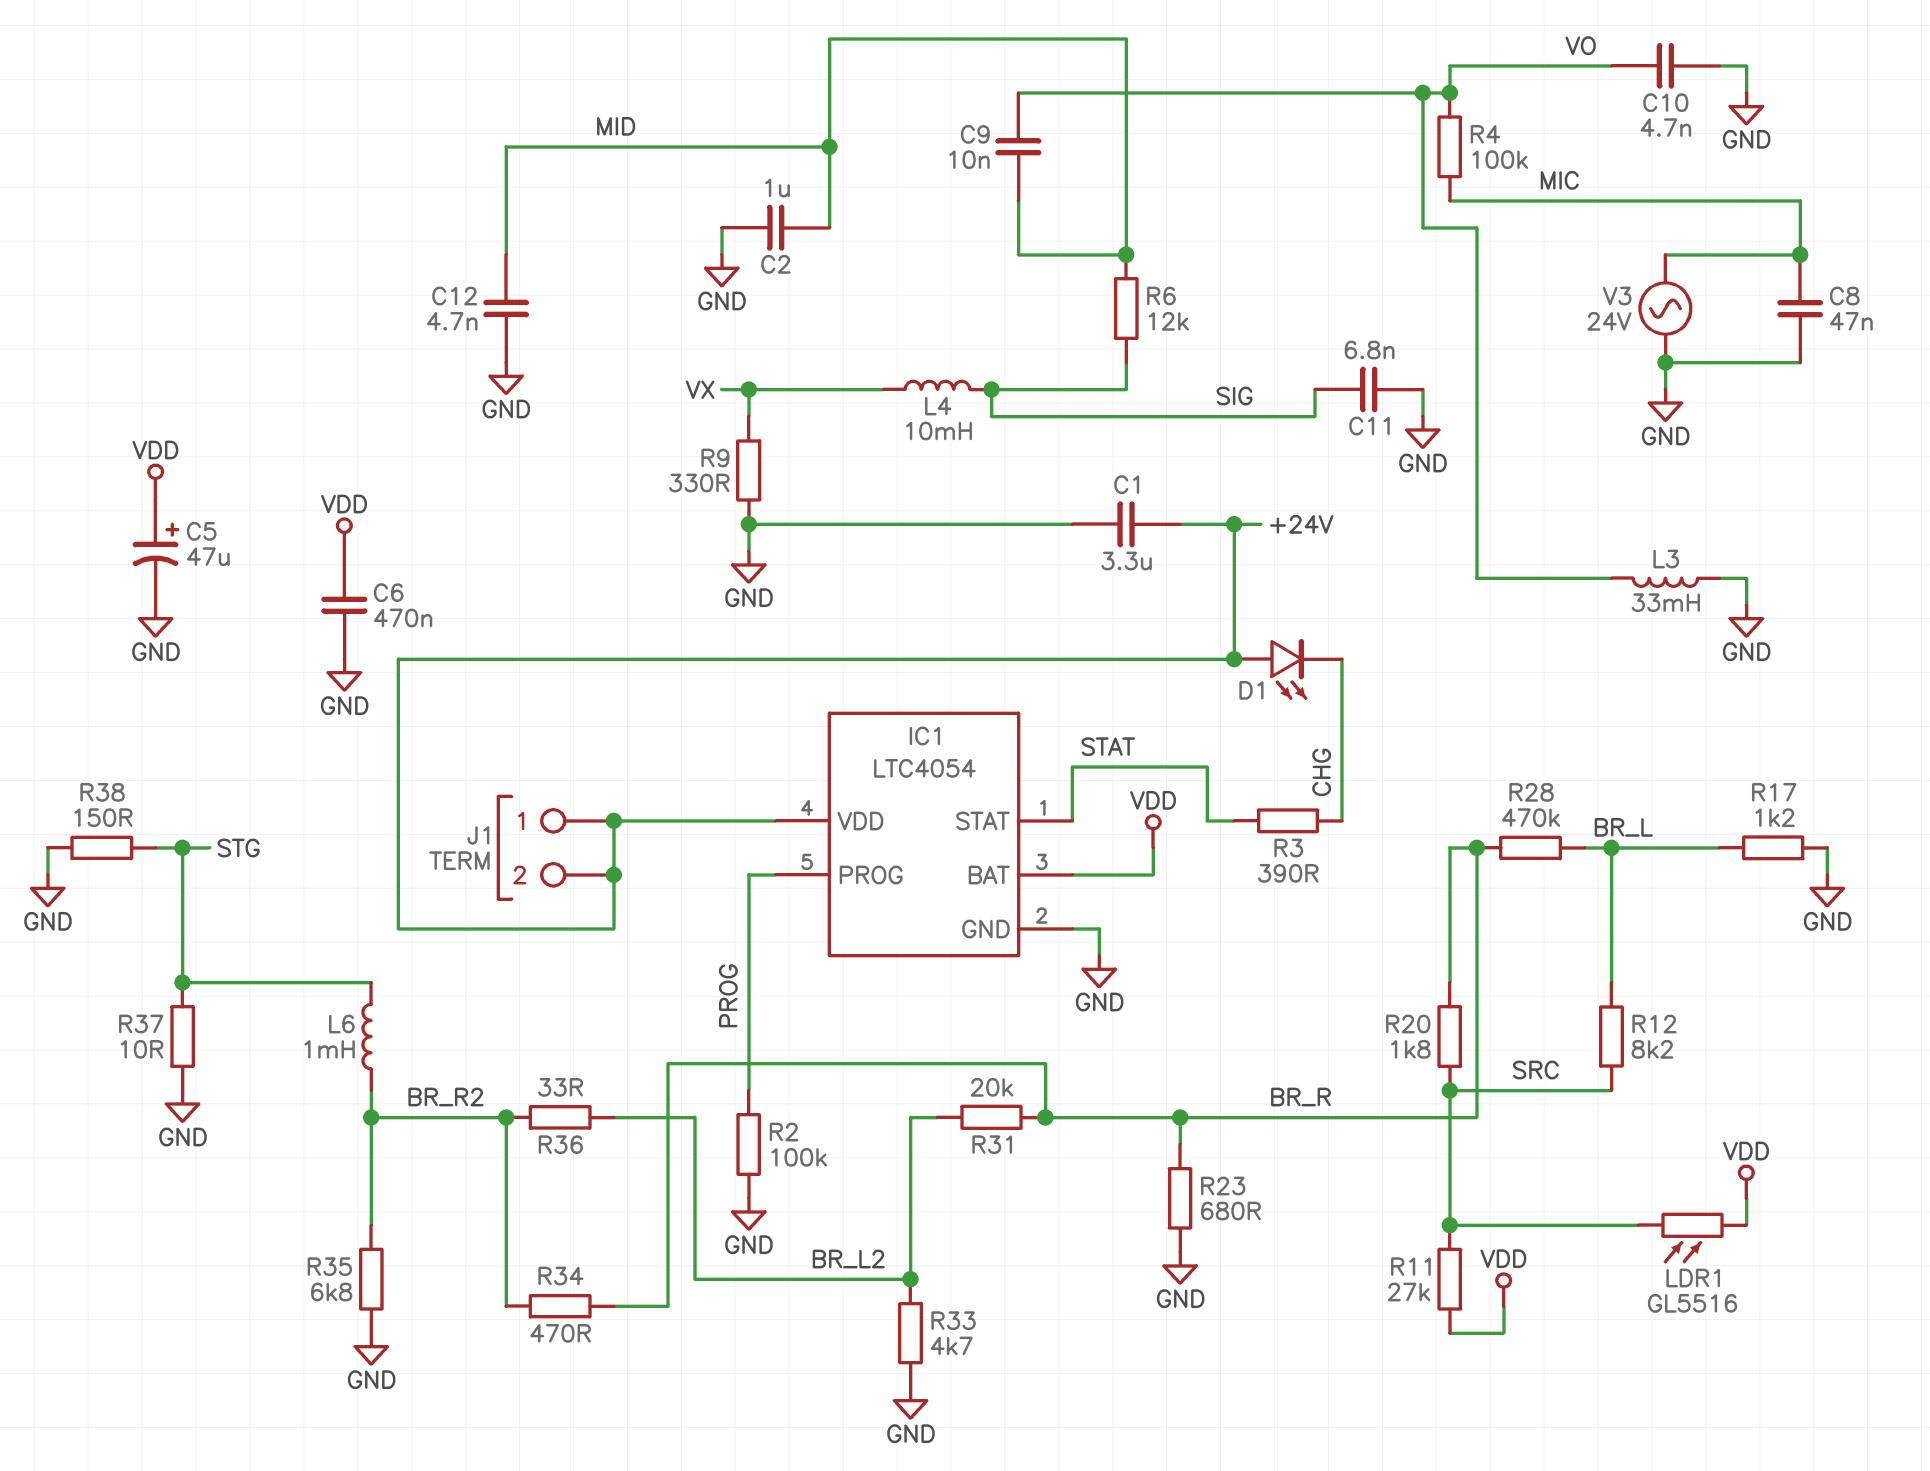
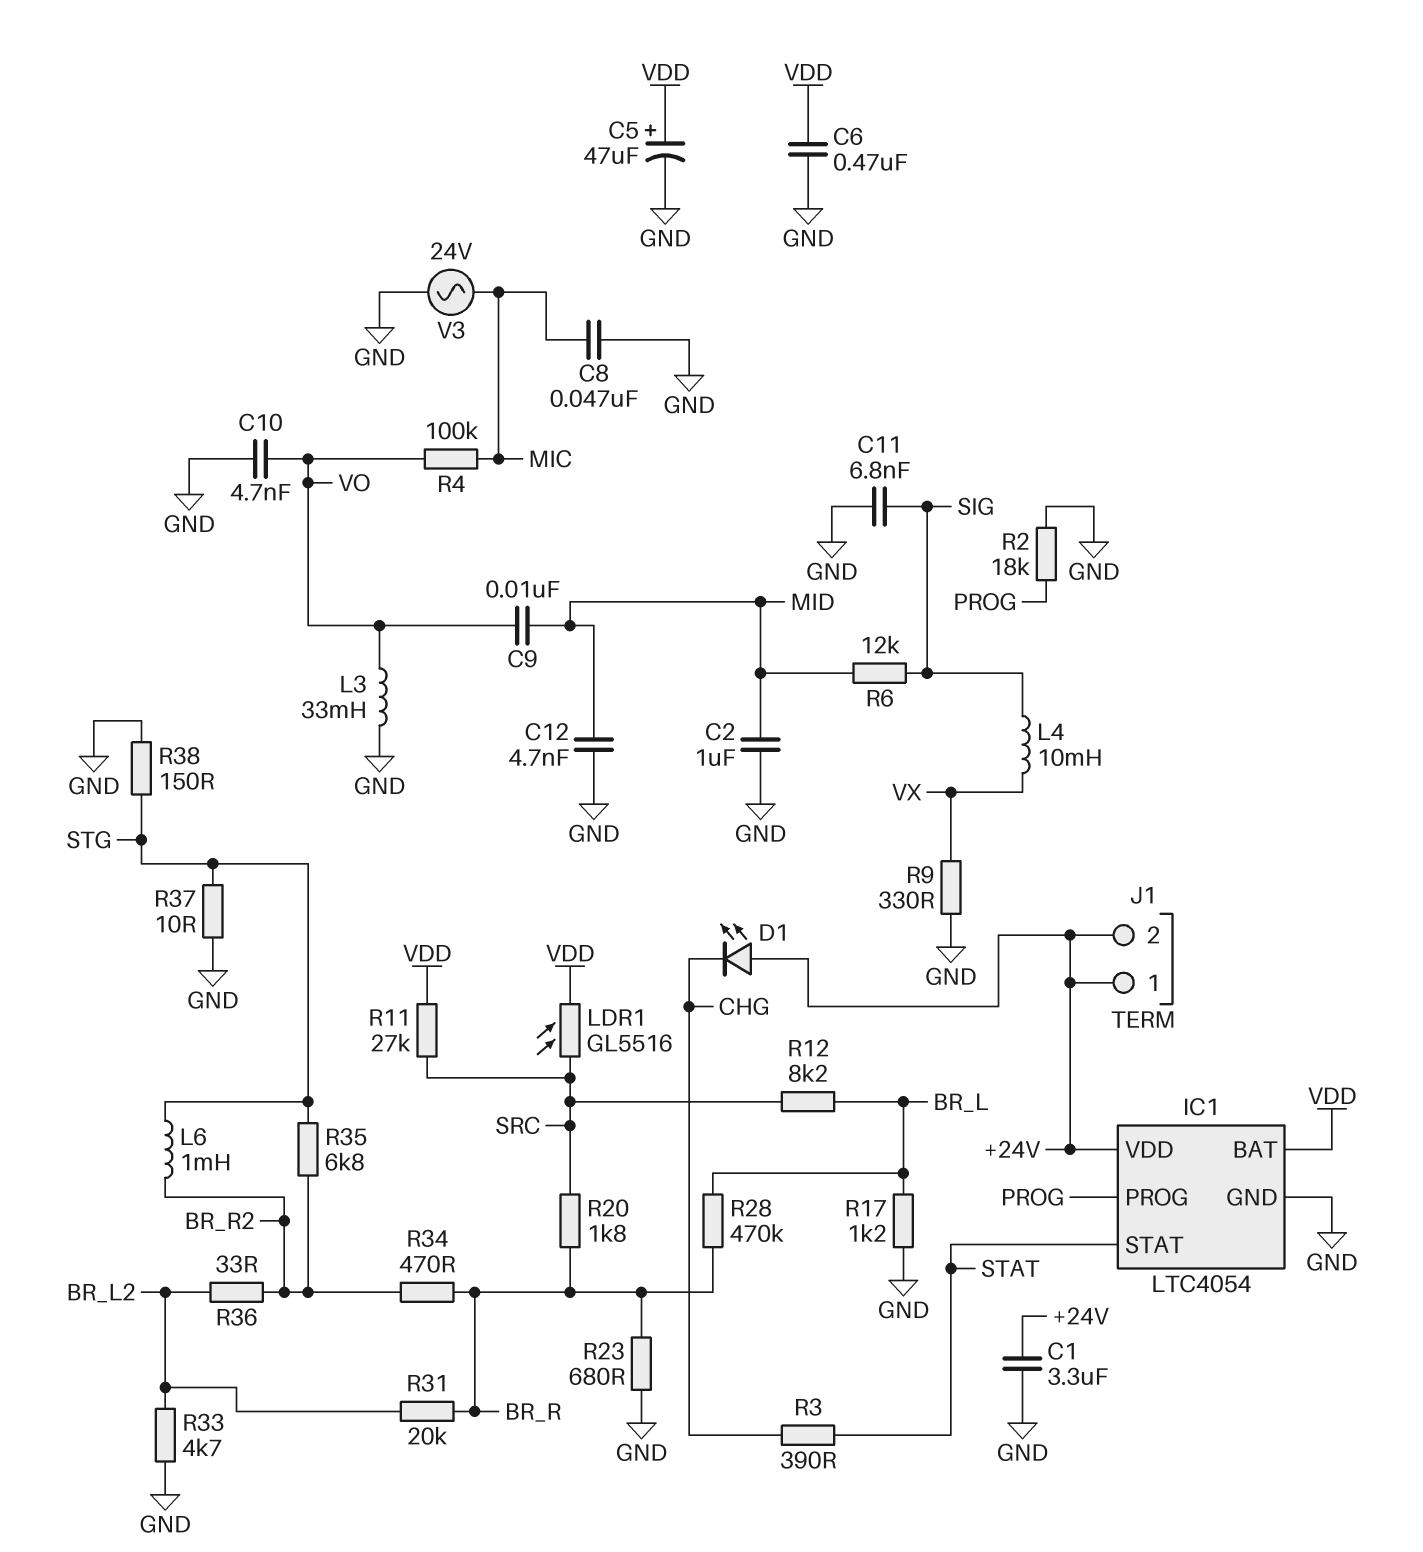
R2: 100k (GND, PROG) -> 18k (GND, PROG)
R35: 6.8k (BR_R2, GND) -> 6.8k (BR_R2, STG)

